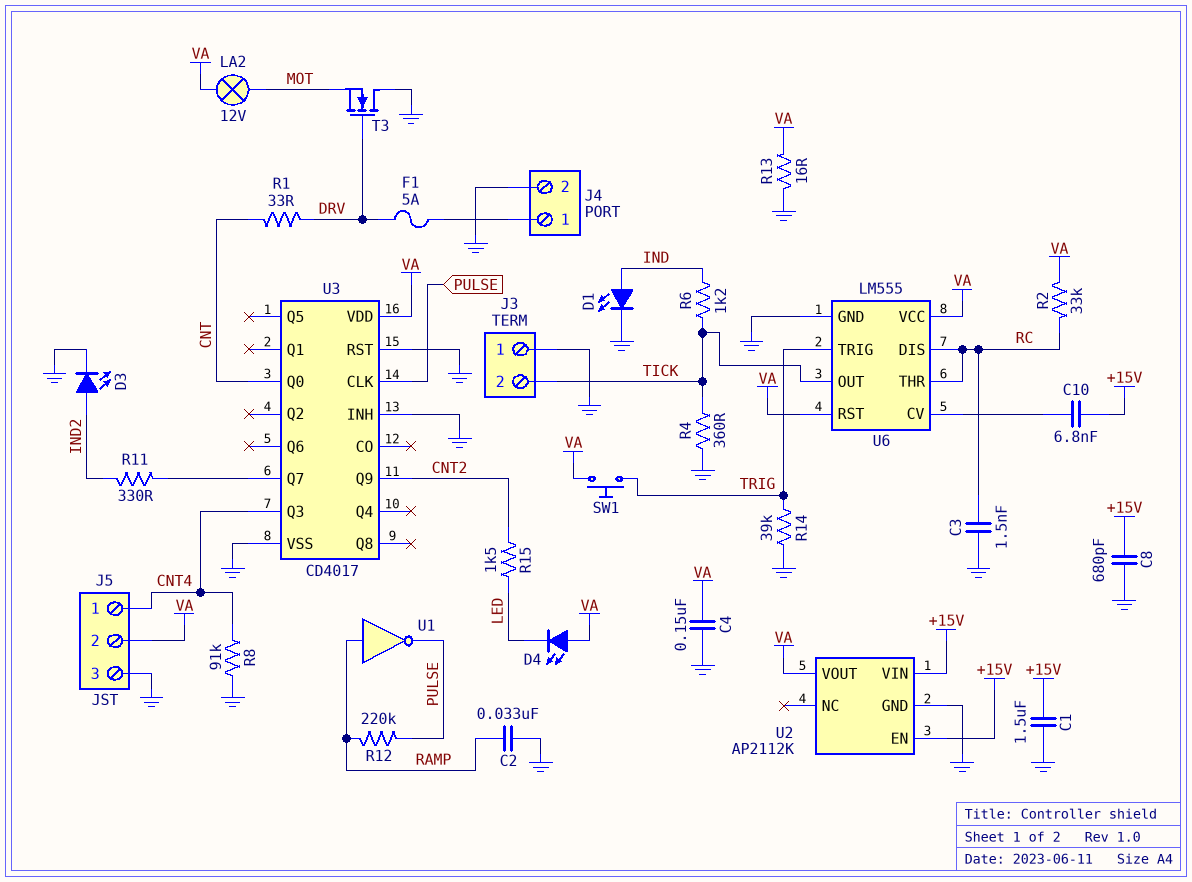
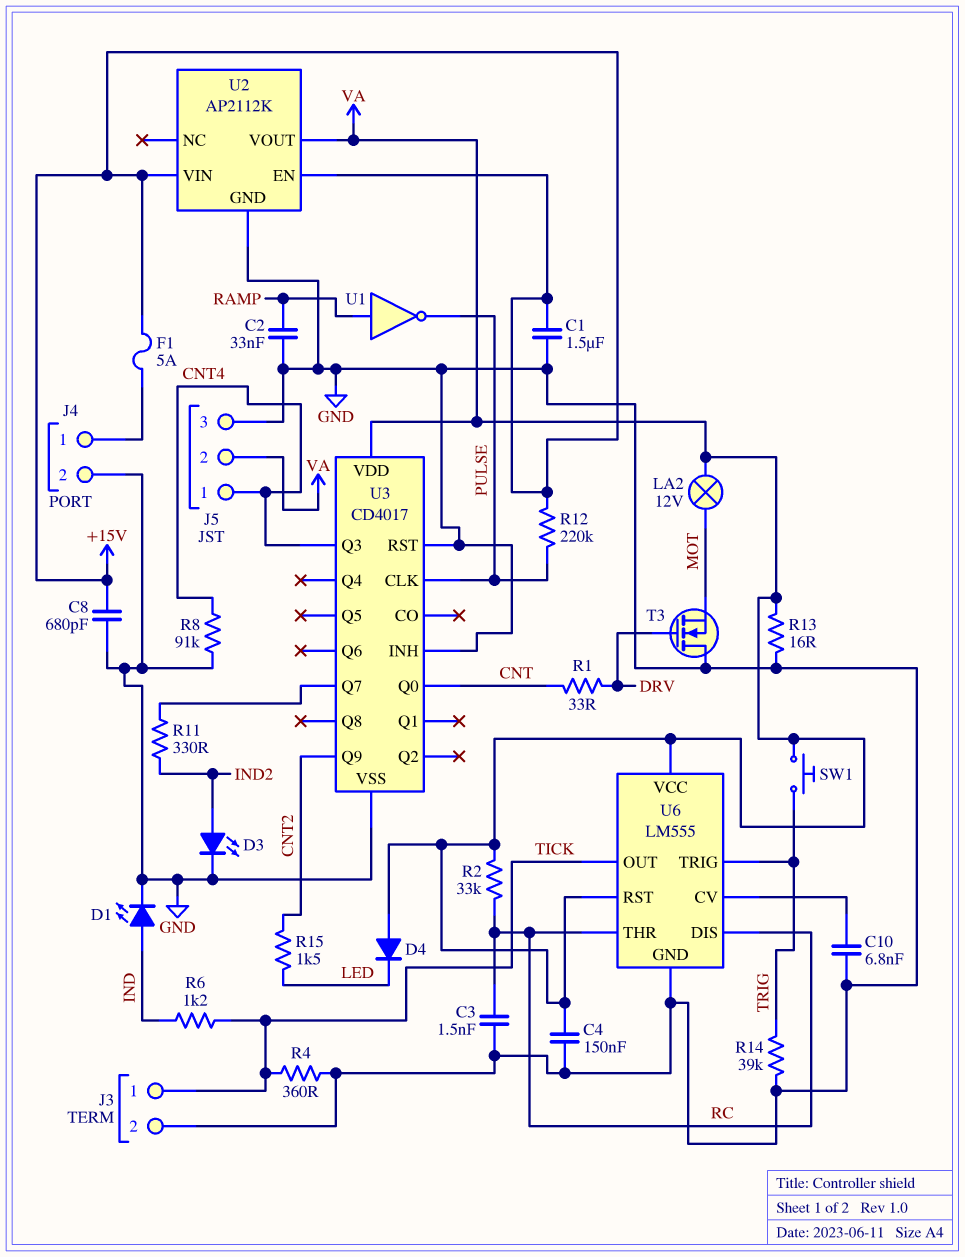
C10: 6.8nF (+15V, U6/CV) -> 6.8nF (GND, U6/CV)
D4: LED (A VA, K LED) -> diode (A VA, K LED)
F1: 5A (DRV, J4/1) -> 5A (+15V, J4/1)
J3 pin 1: GND -> TICK
J3 pin 2: TICK -> GND
R12: 220k (PULSE, RAMP) -> 220k (+15V, PULSE)

